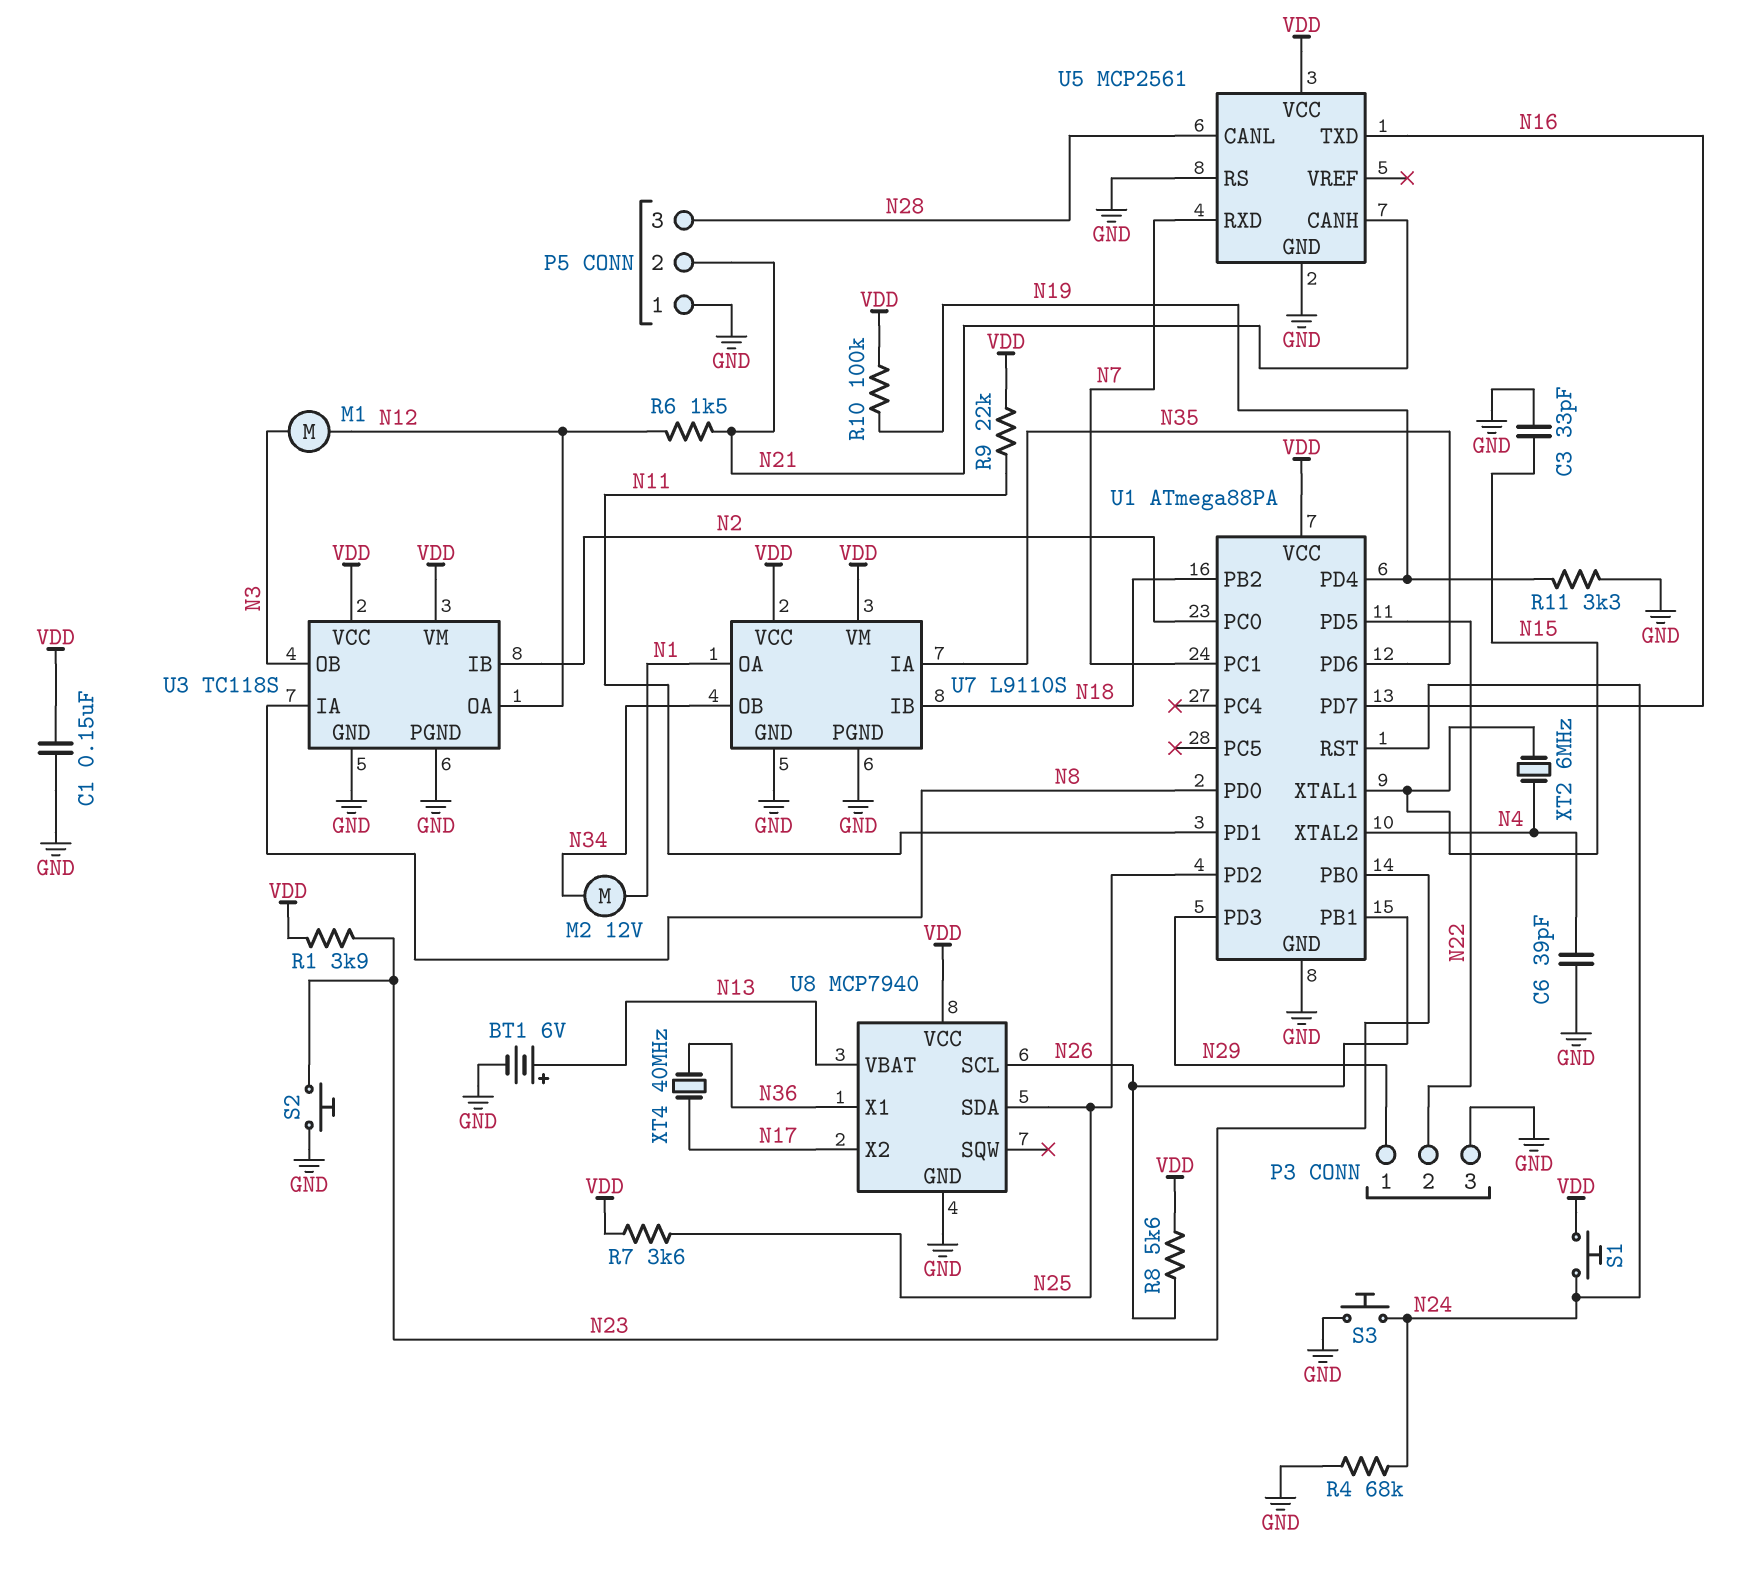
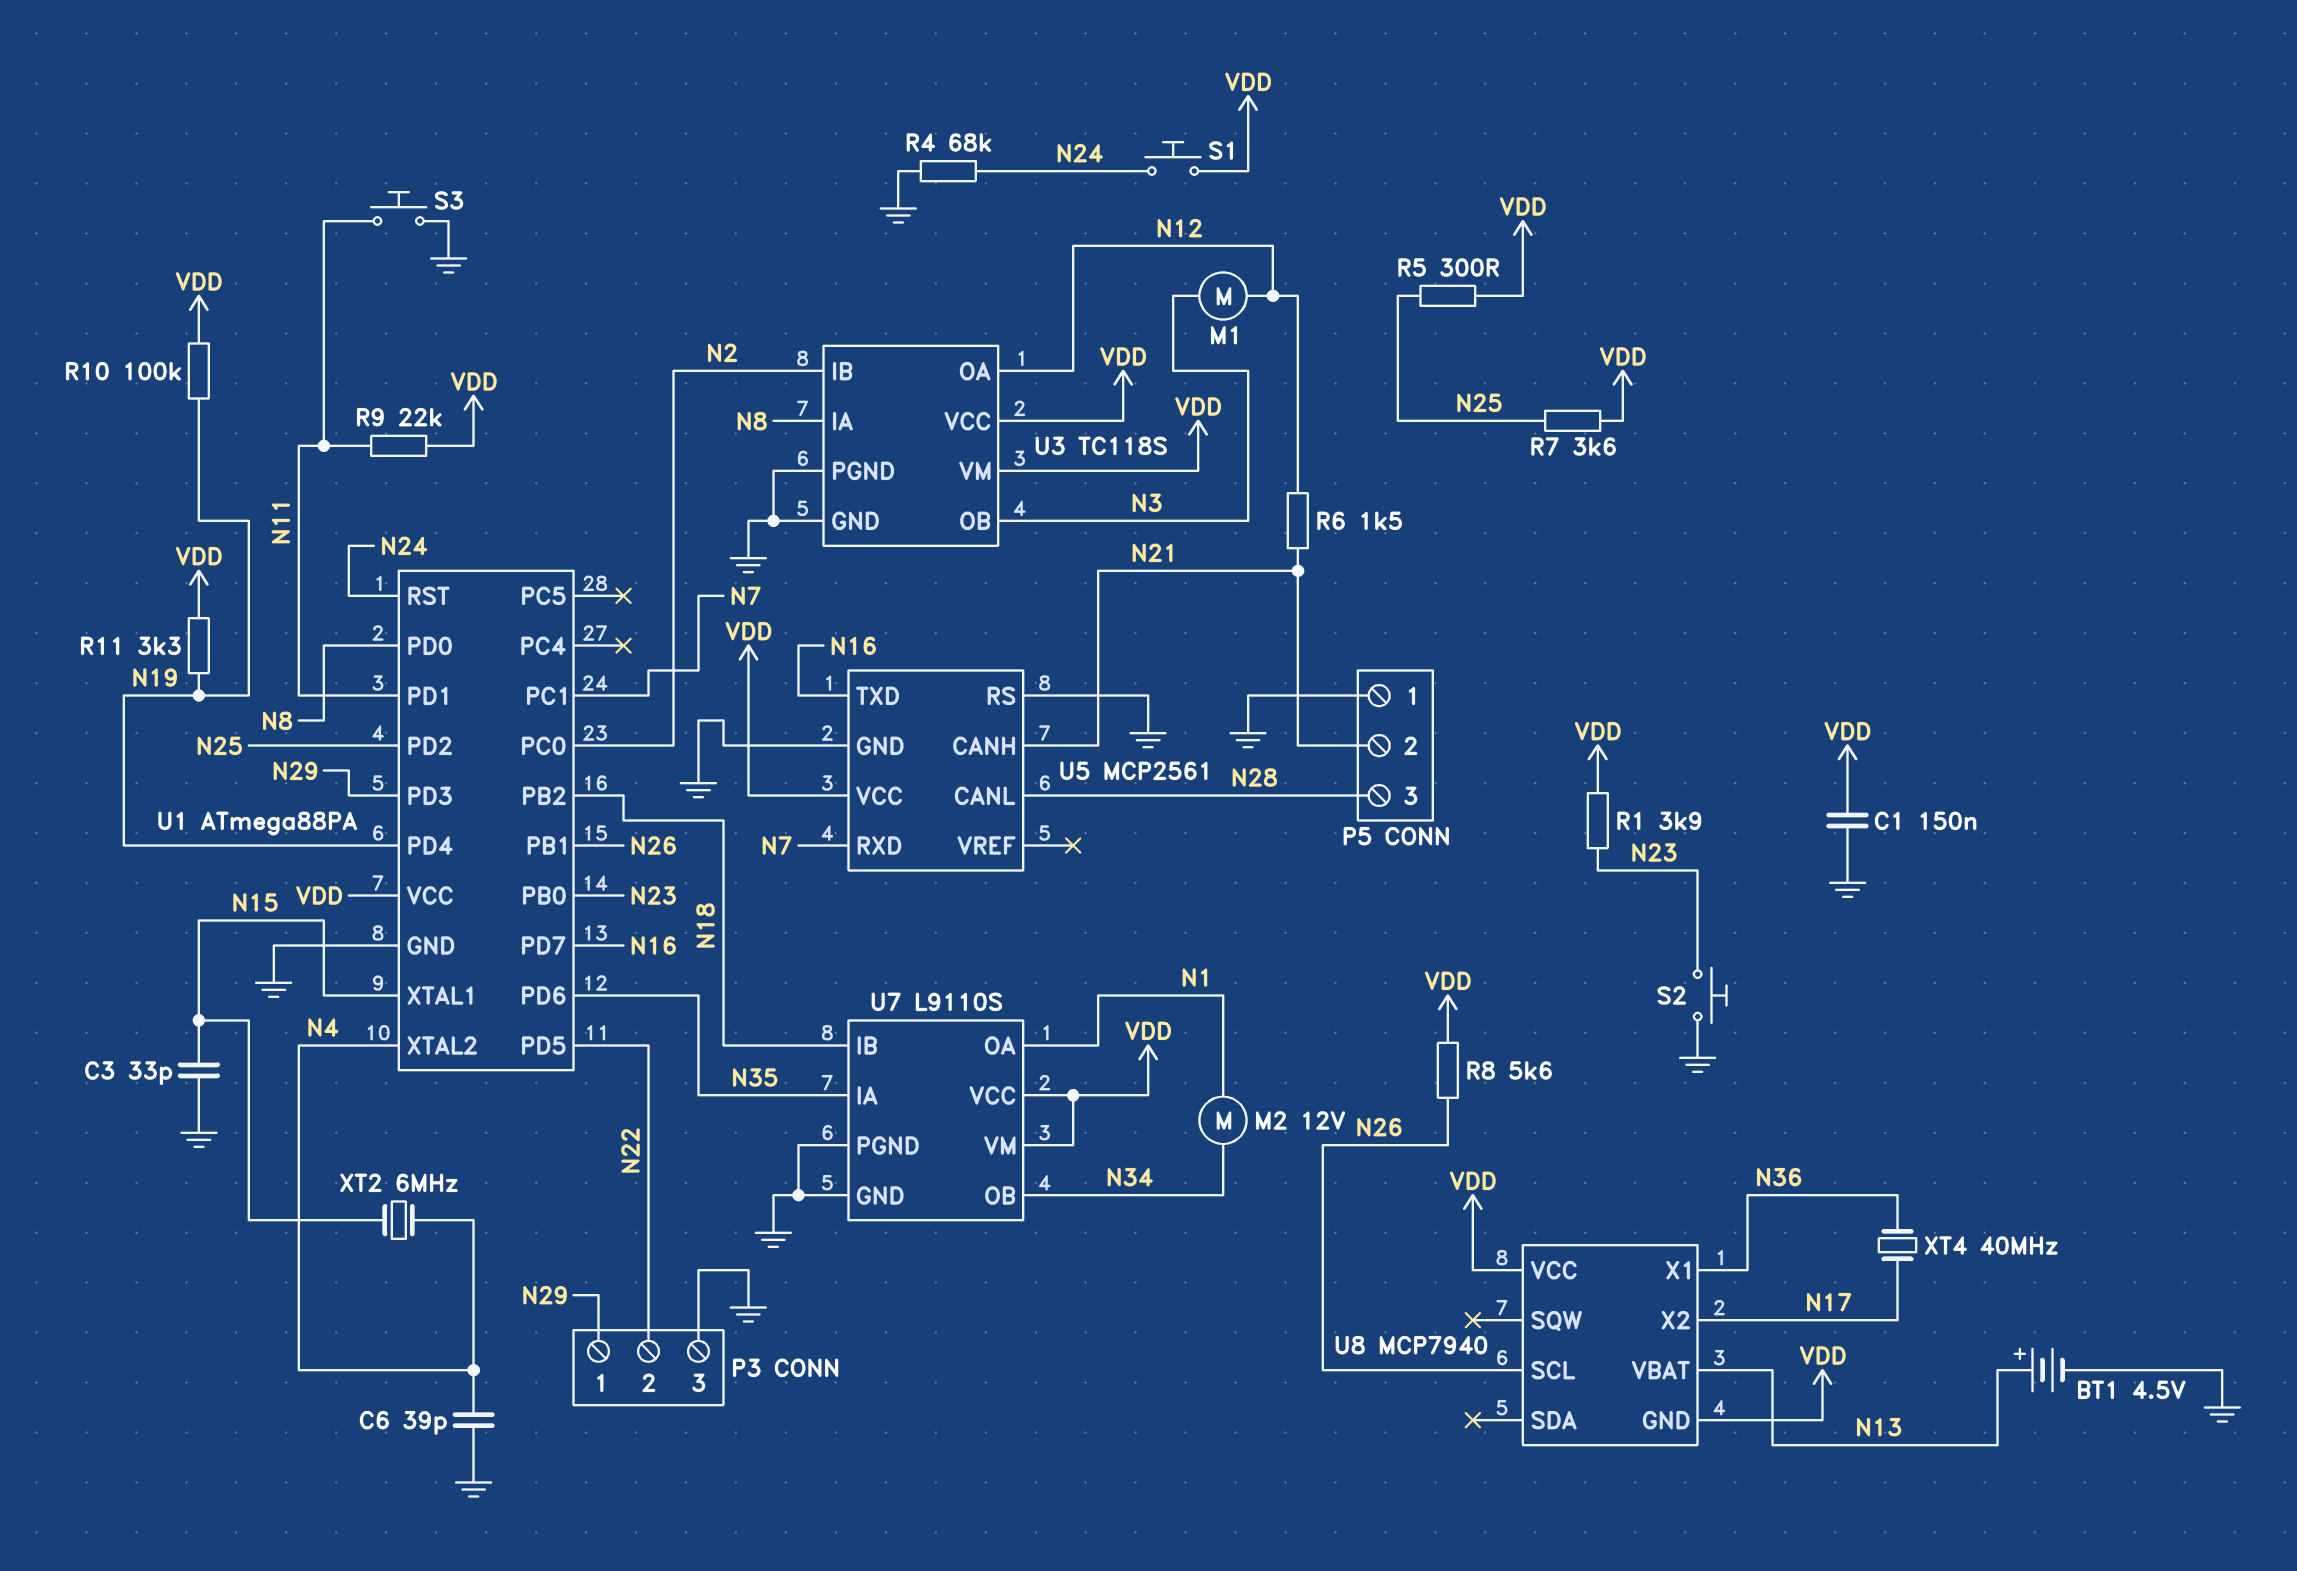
BT1: 6V (plus N13, minus GND) -> 4.5V (plus N13, minus GND)
R5: none -> 300 (N25, VDD)
R11: 3.3k (GND, N19) -> 3.3k (N19, VDD)
S3: button (GND, N24) -> button (GND, N11)
U8 pin GND: GND -> VDD
U8 pin SDA: N25 -> none

